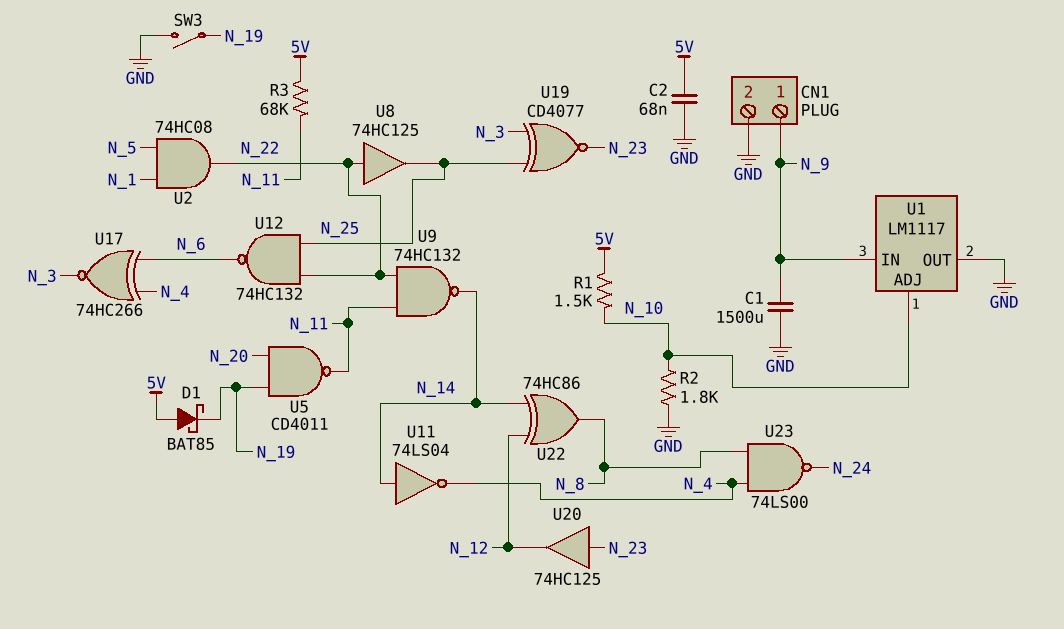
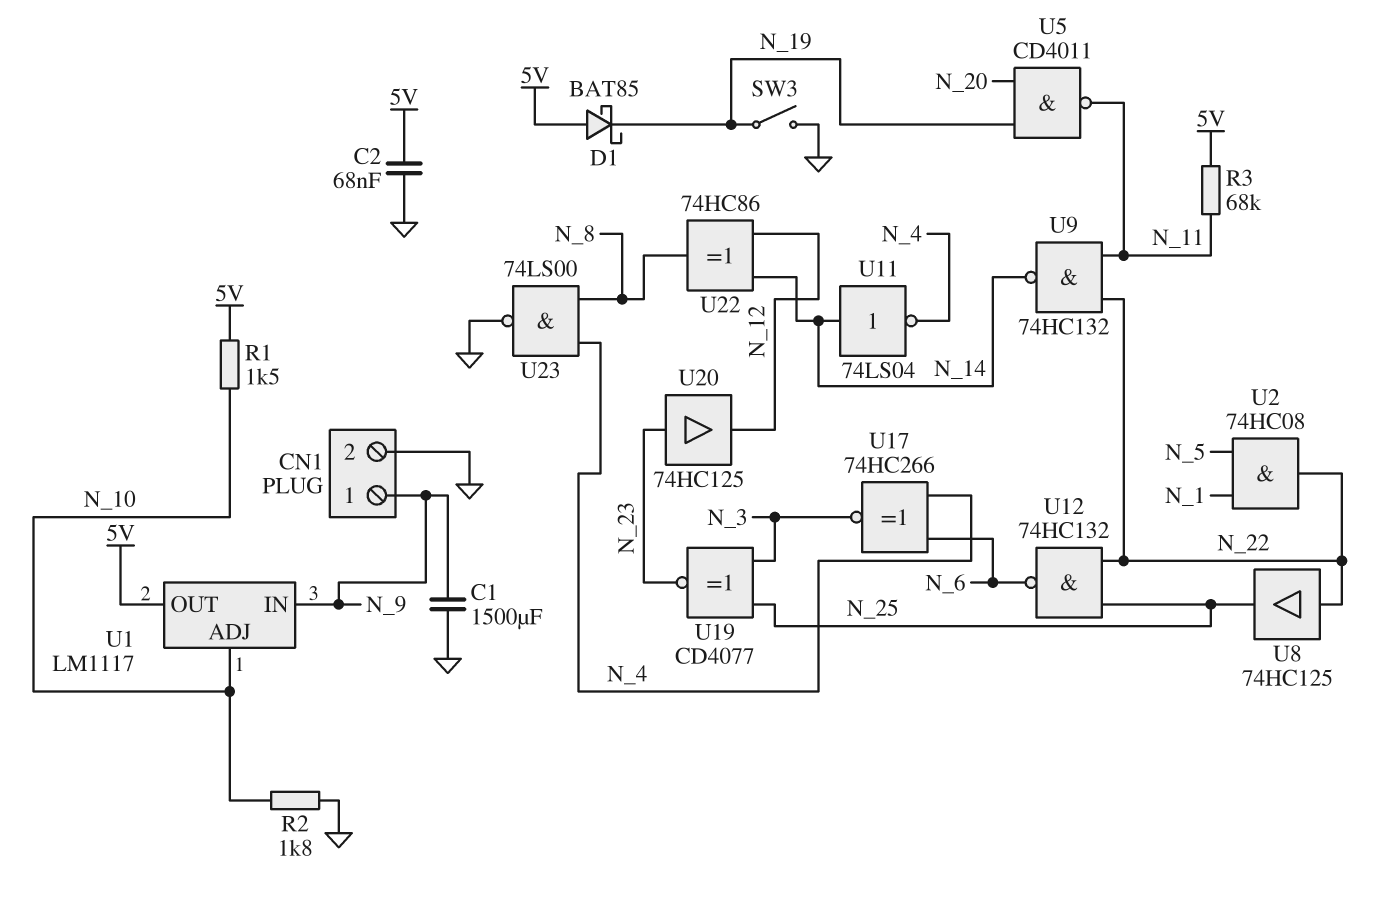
U1 pin OUT: GND -> 5V
U23: NAND 74LS00 (in N_4, in N_8, out N_24) -> NAND 74LS00 (in N_4, in N_8, out GND)

